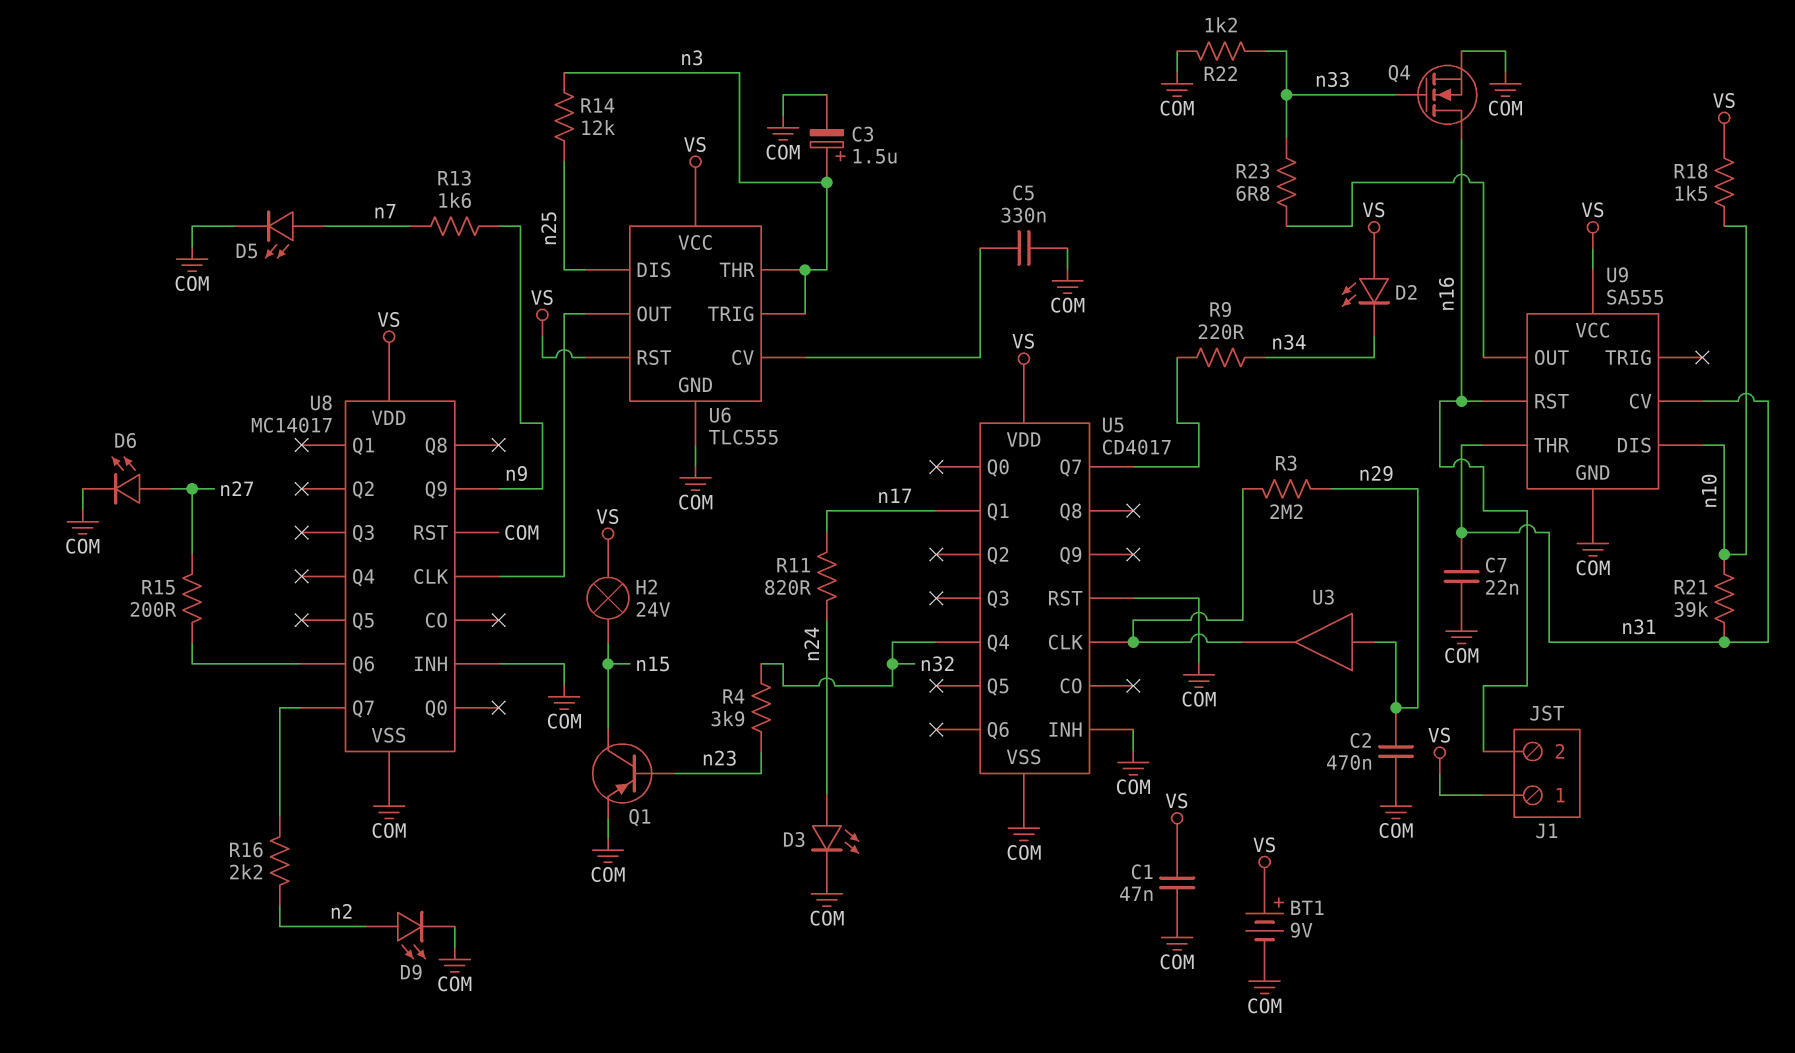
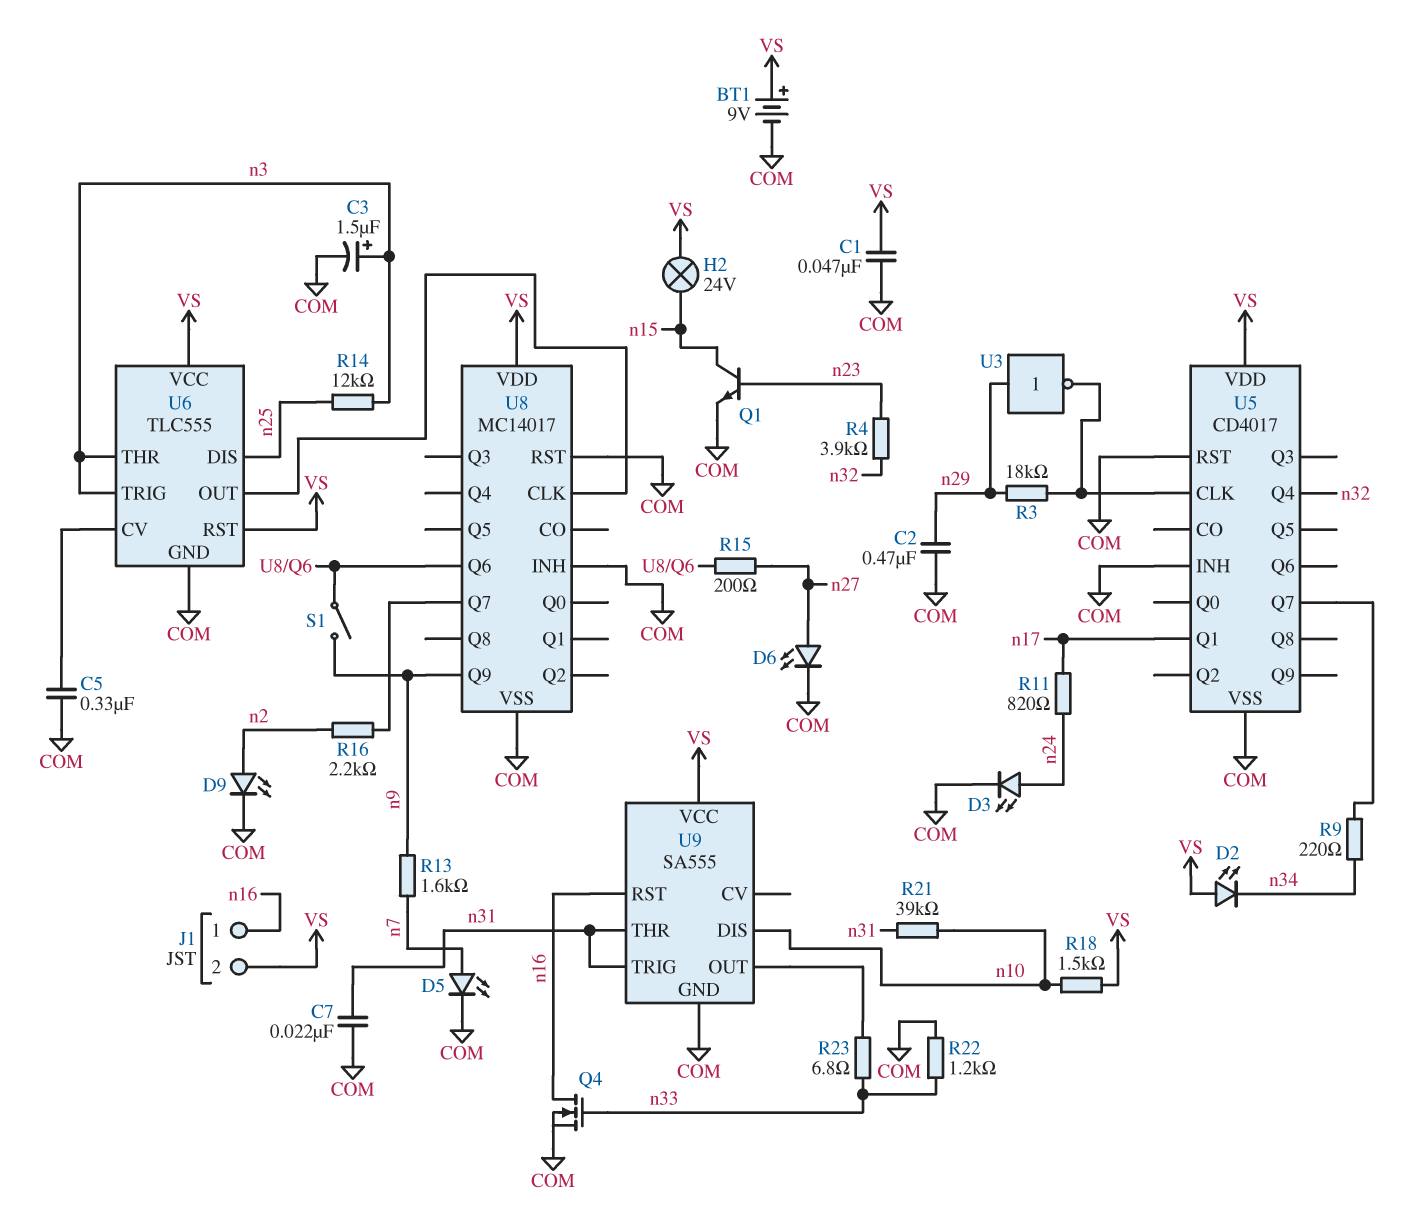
J1 pin 1: VS -> n16
J1 pin 2: n16 -> VS
Q1: PNP (B n23, C n15, E COM) -> NPN (B n23, C n15, E COM)
R3: 2.2M (U5/CLK, n29) -> 18k (U5/CLK, n29)
S1: none -> switch (U8/Q6, n9)
U3: buffer (in n29, out U5/CLK) -> NOT (in n29, out U5/CLK)
U9 pin CV: n31 -> none
U9 pin TRIG: none -> n31

